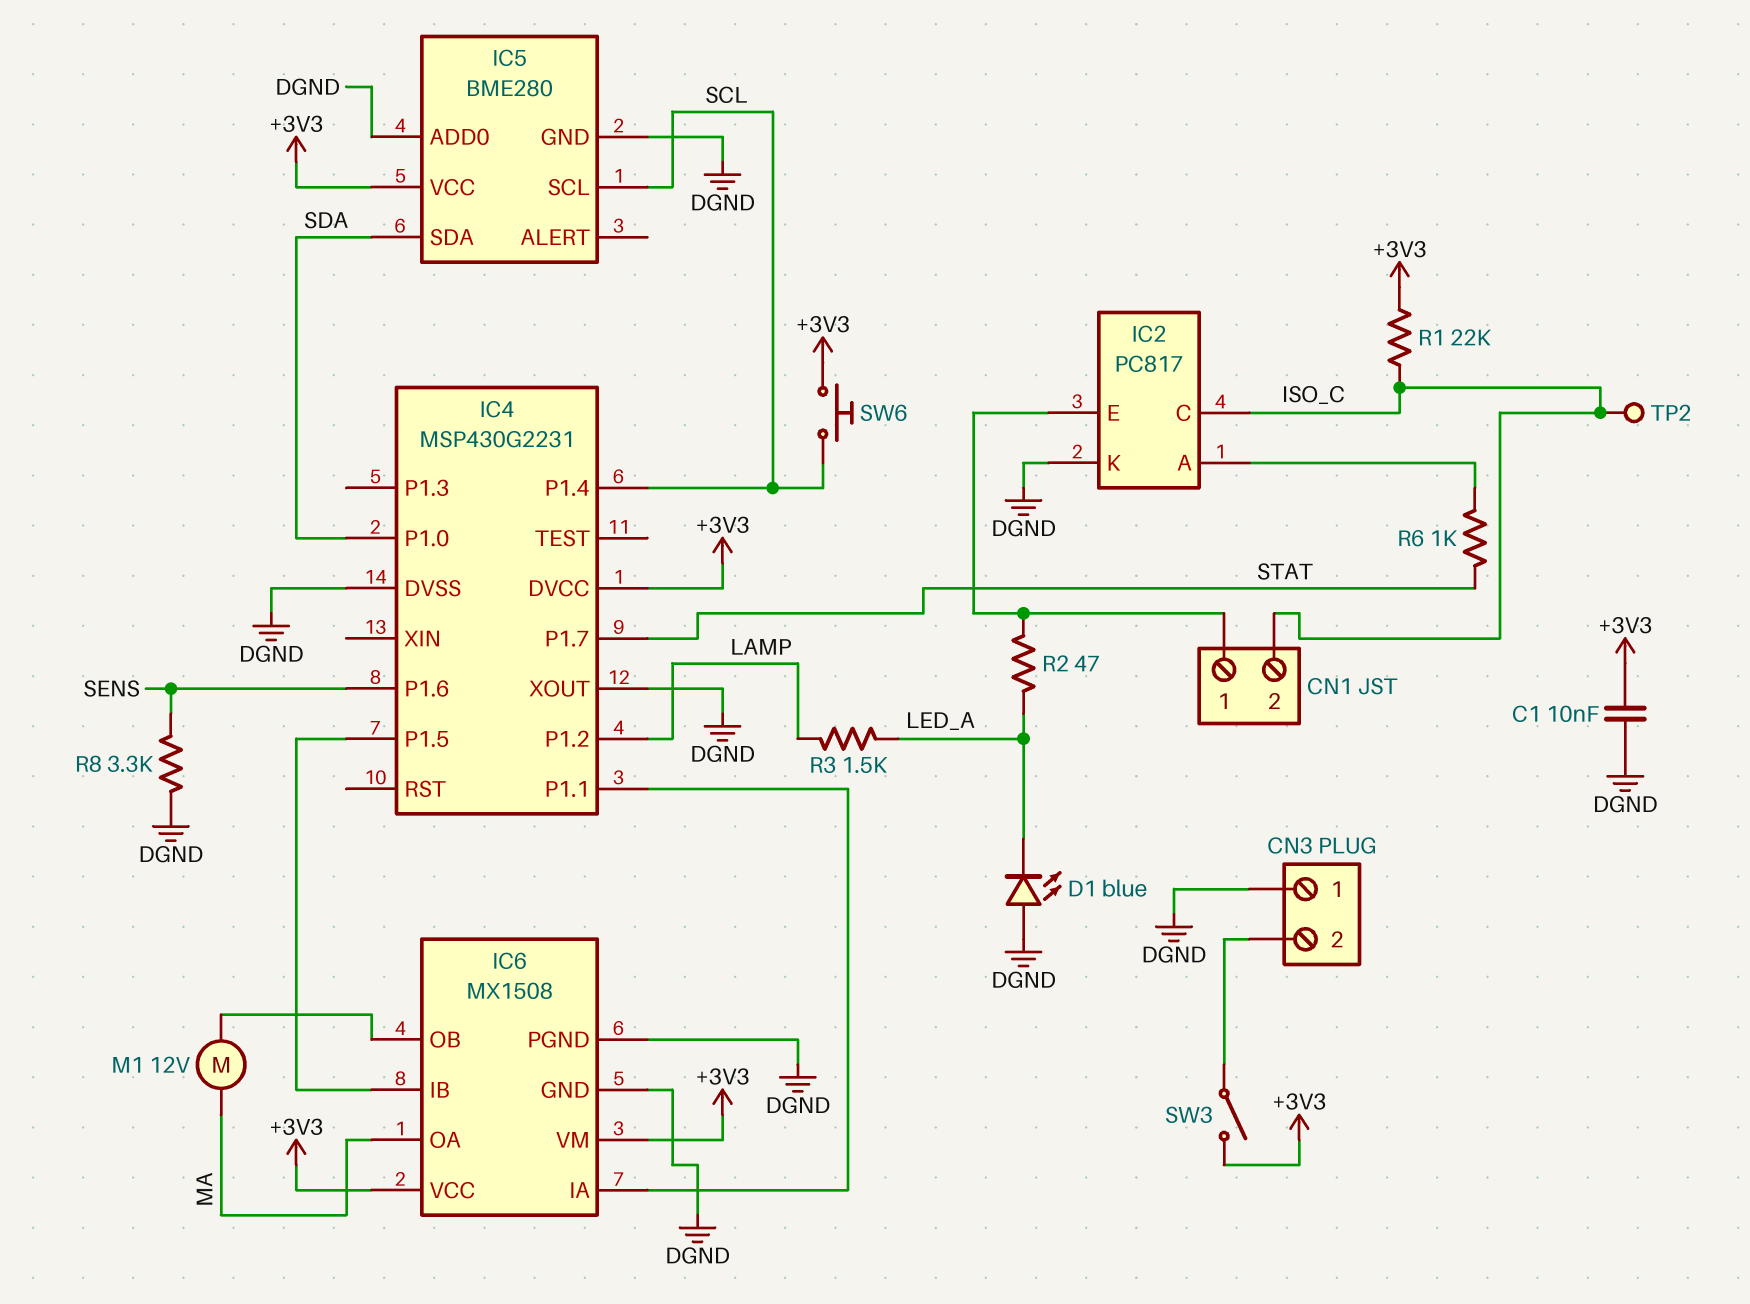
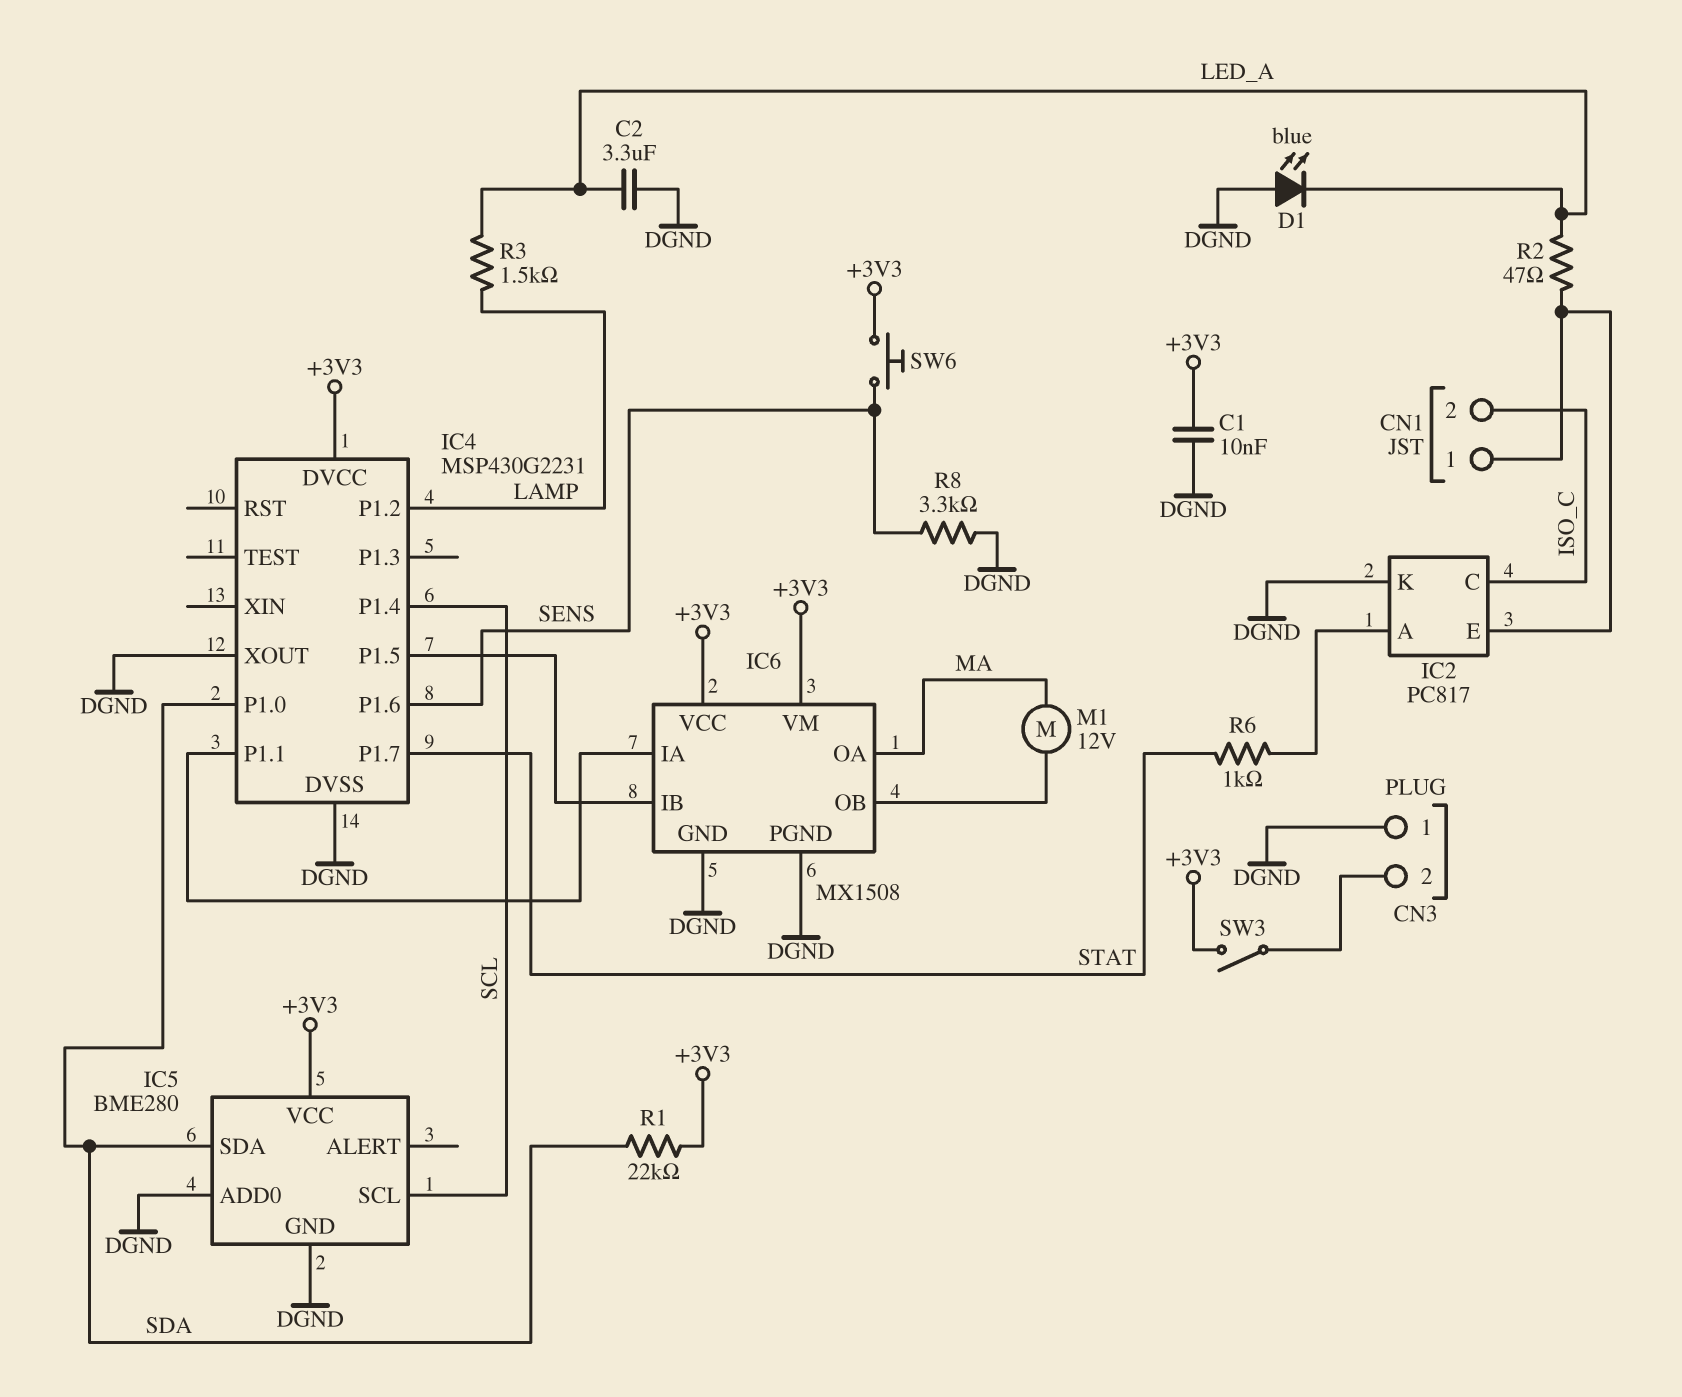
C2: none -> 3.3uF (DGND, LED_A)
R1: 22k (+3V3, ISO_C) -> 22k (+3V3, SDA)
SW6: button (+3V3, SCL) -> button (+3V3, SENS)
TP2: test point (ISO_C) -> none

